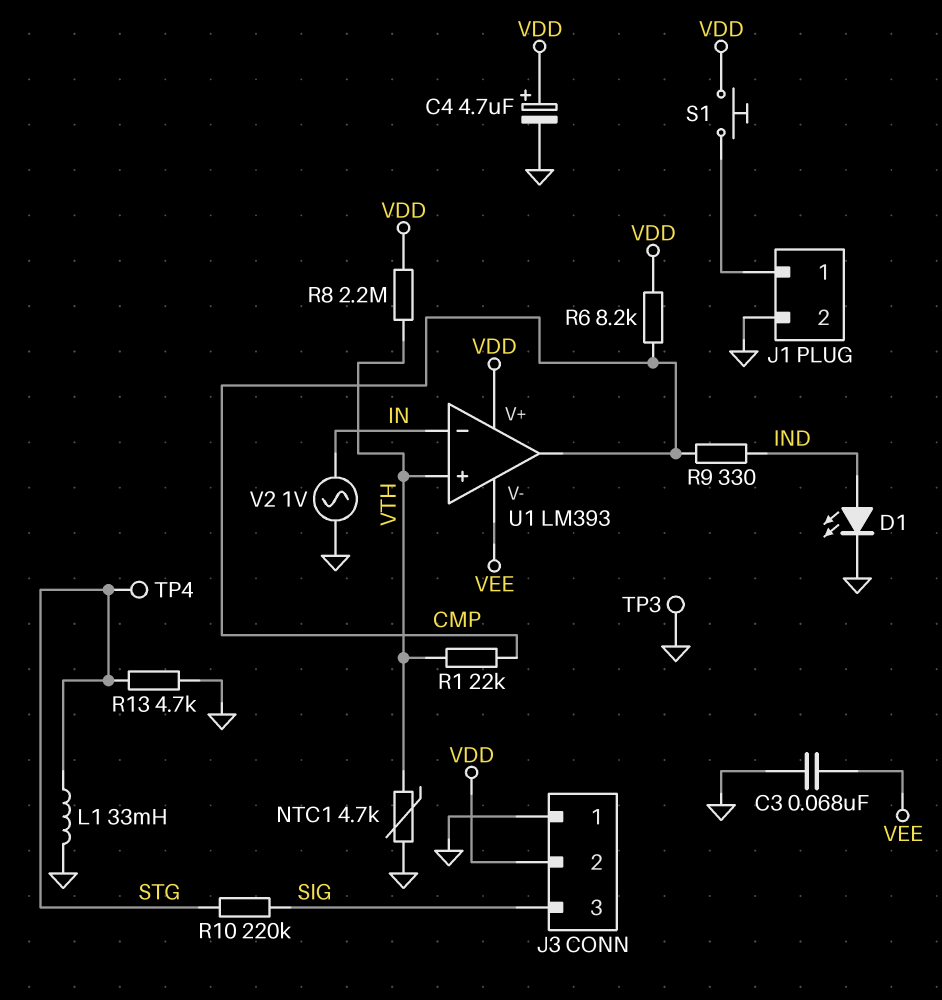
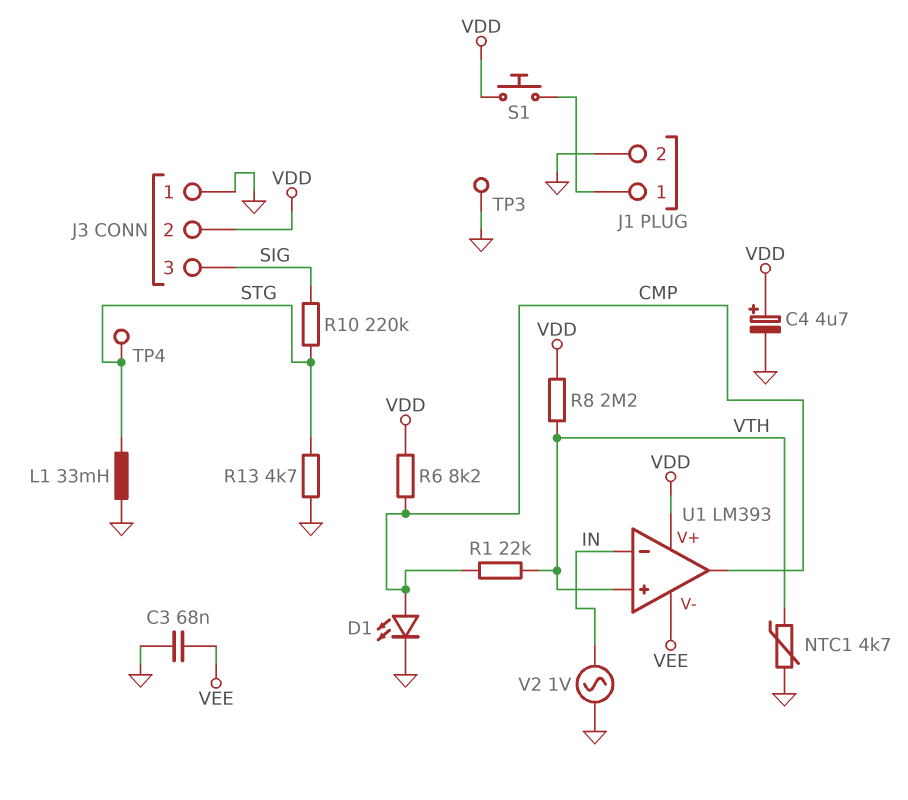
D1: LED (A IND, K GND) -> LED (A CMP, K GND)
R9: 330 (CMP, IND) -> none

